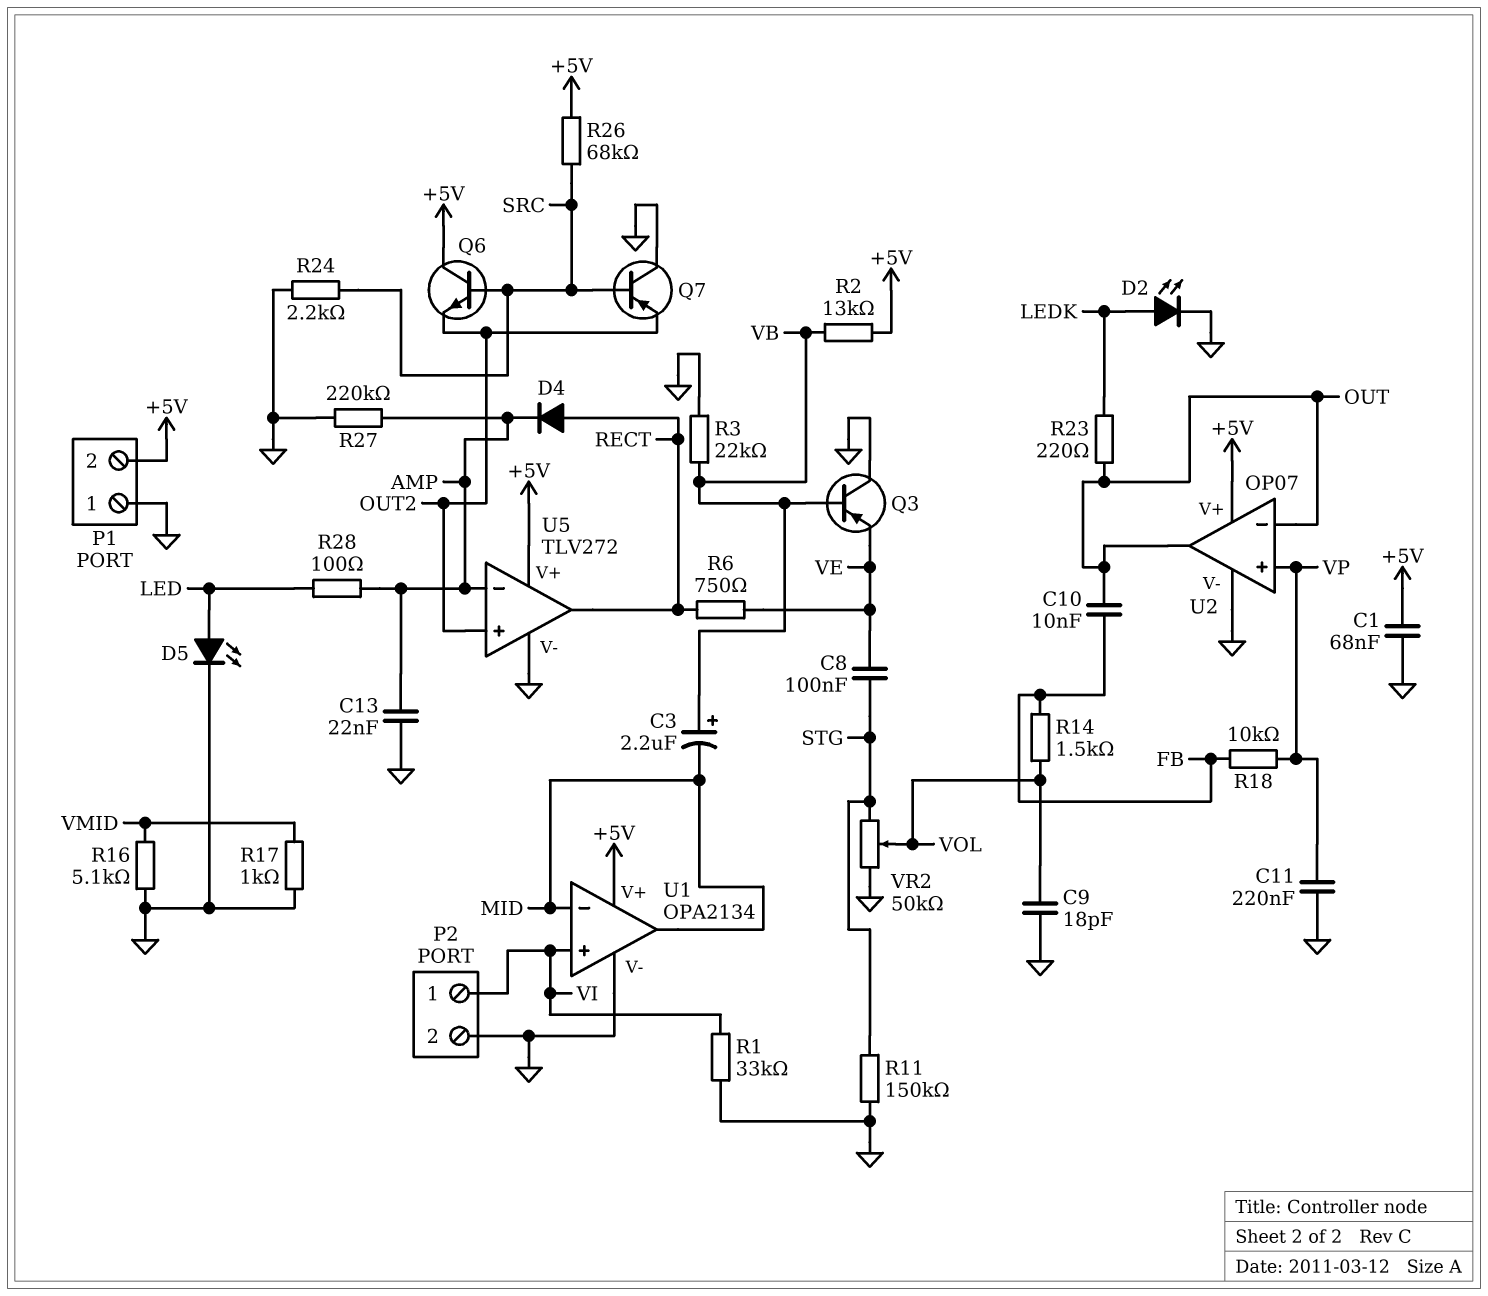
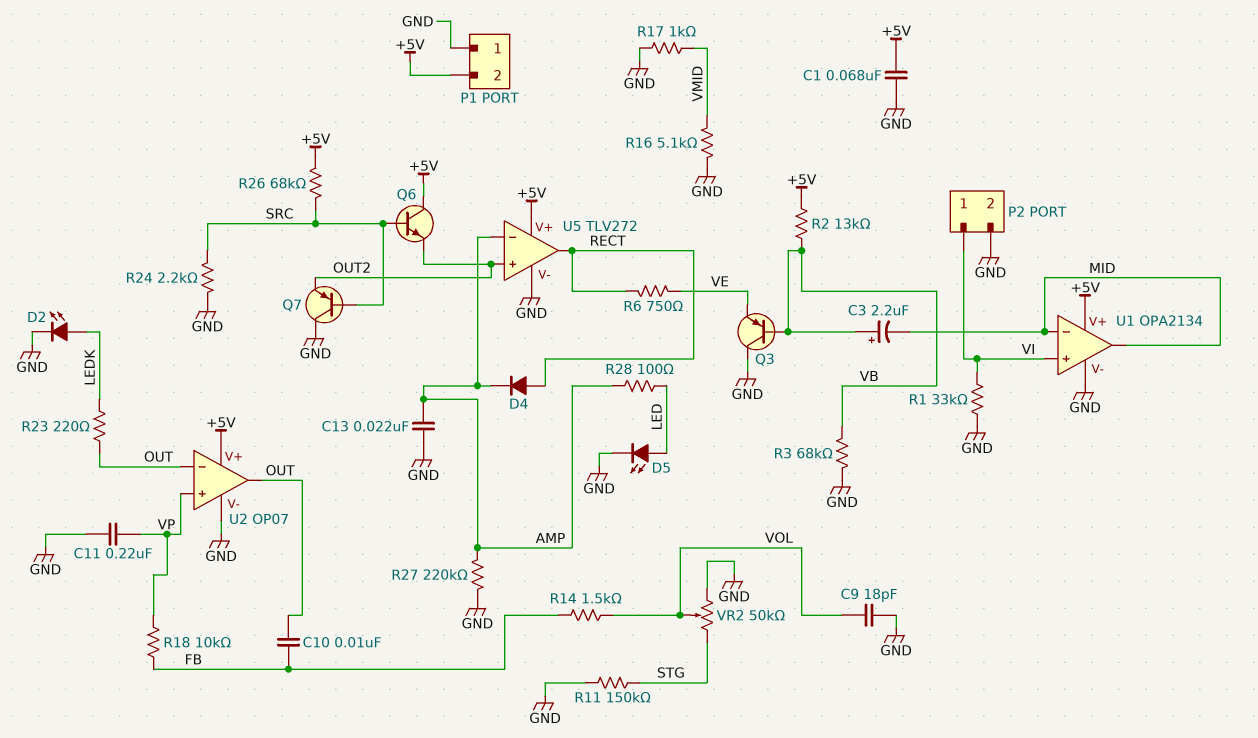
C8: 100nF (STG, VE) -> none
R3: 22k (GND, VB) -> 68k (GND, VB)

